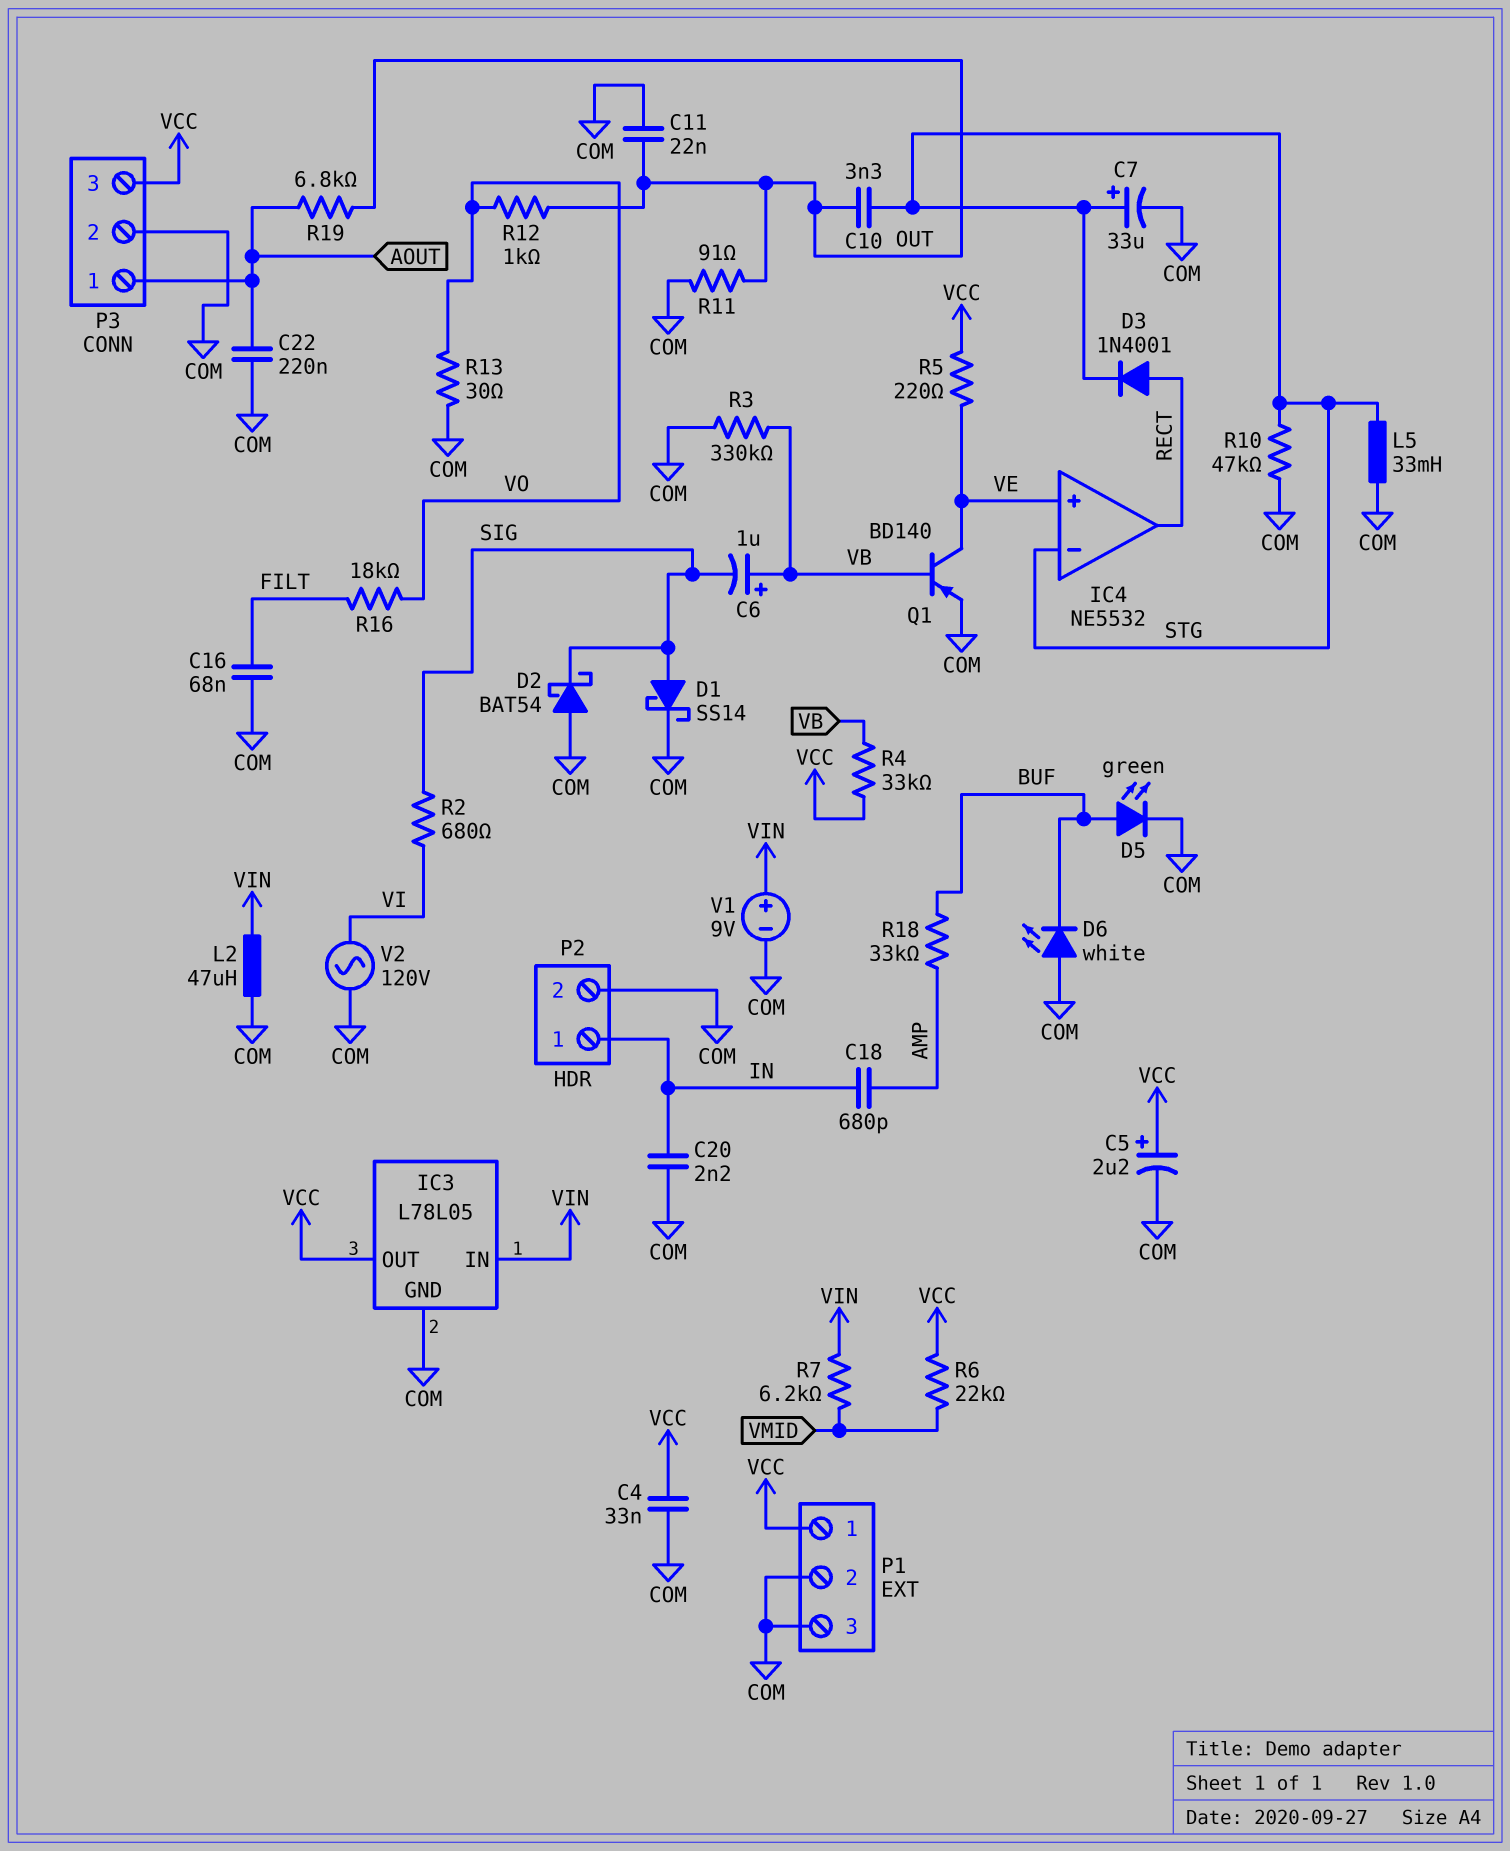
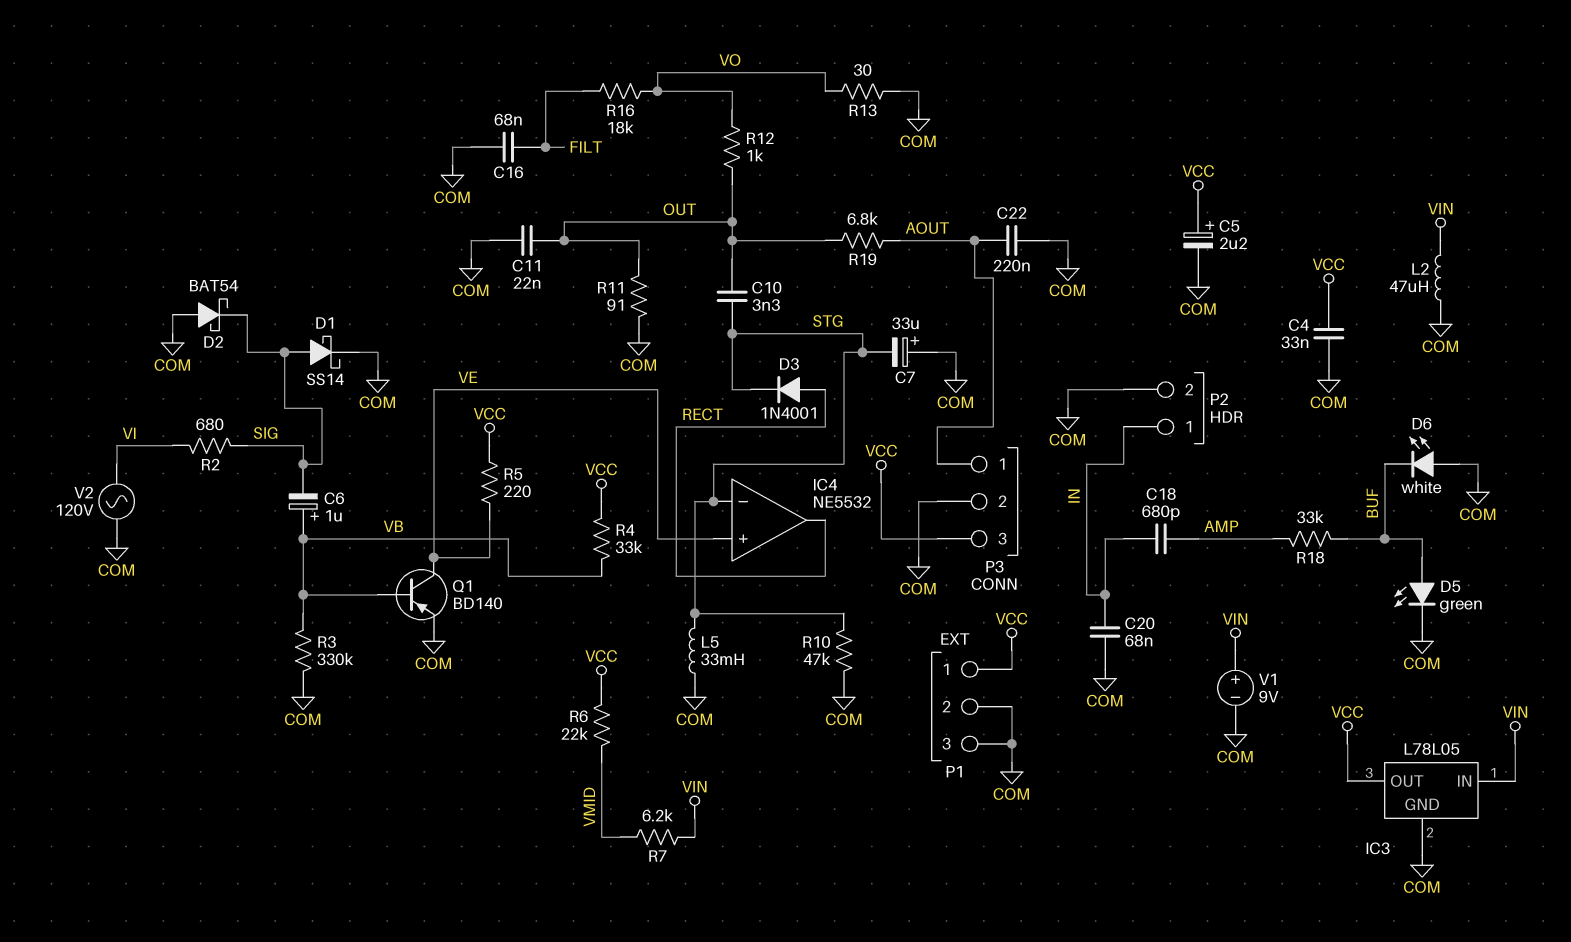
C7: 33uF (plus STG, minus COM) -> 33uF (plus COM, minus STG)
C20: 2.2nF (COM, IN) -> 68nF (COM, IN)

